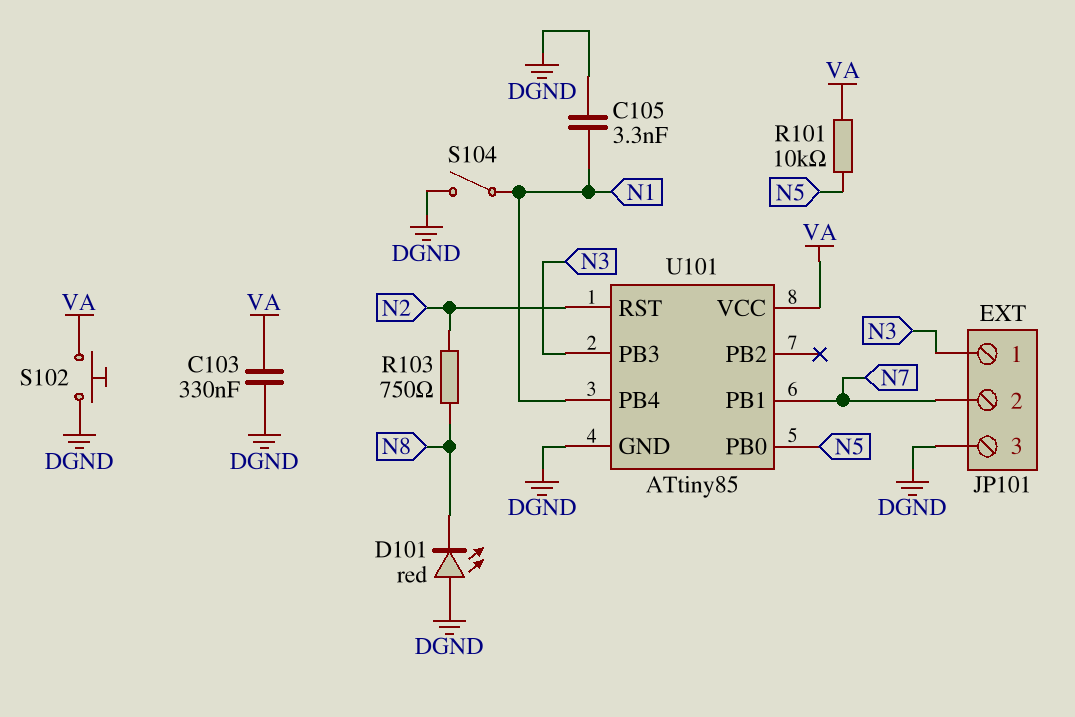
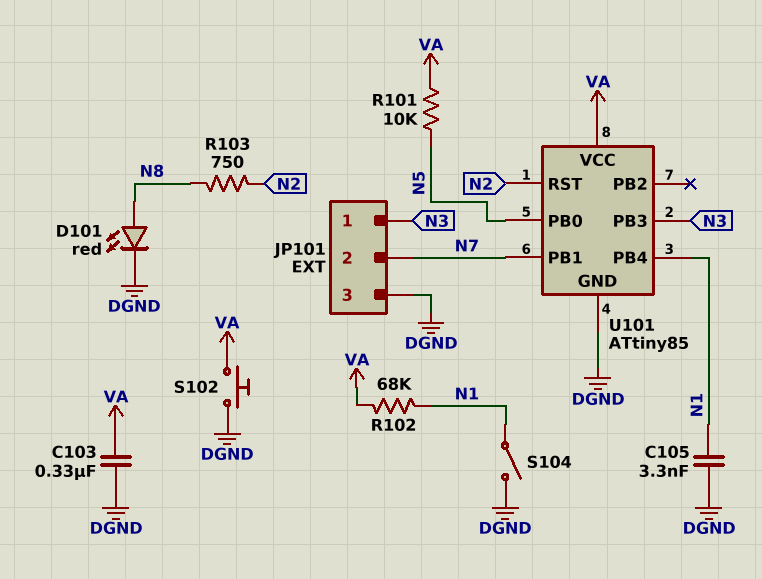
D101: LED red (A DGND, K N8) -> LED red (A N8, K DGND)
R102: none -> 68k (N1, VA)

